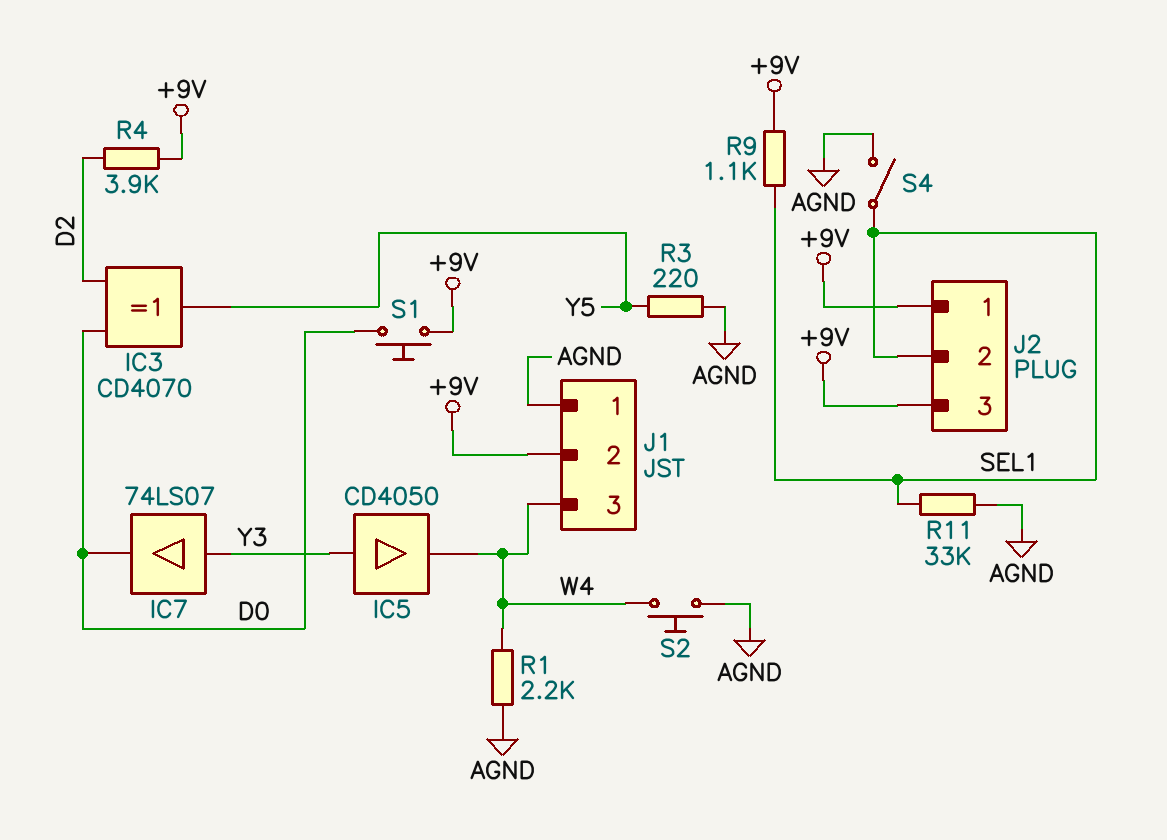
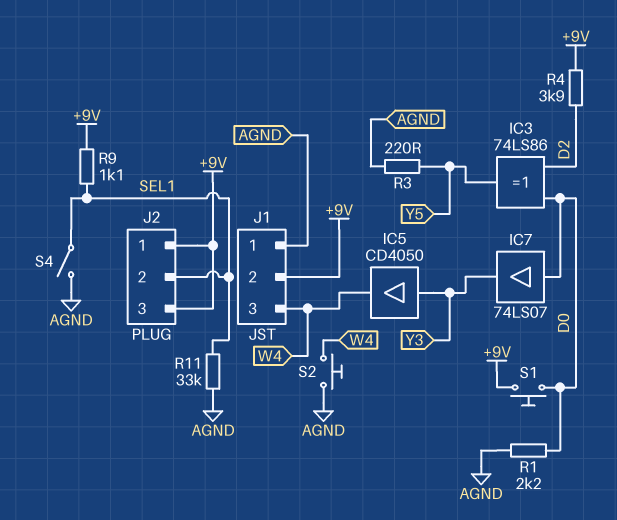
IC3: XOR CD4070 (in D0, in D2, out Y5) -> XOR 74LS86 (in D0, in D2, out Y5)
IC7: buffer 74LS07 (in Y3, out D0) -> buffer 74LS07 (in D0, out Y3)
R1: 2.2k (AGND, W4) -> 2.2k (AGND, D0)

